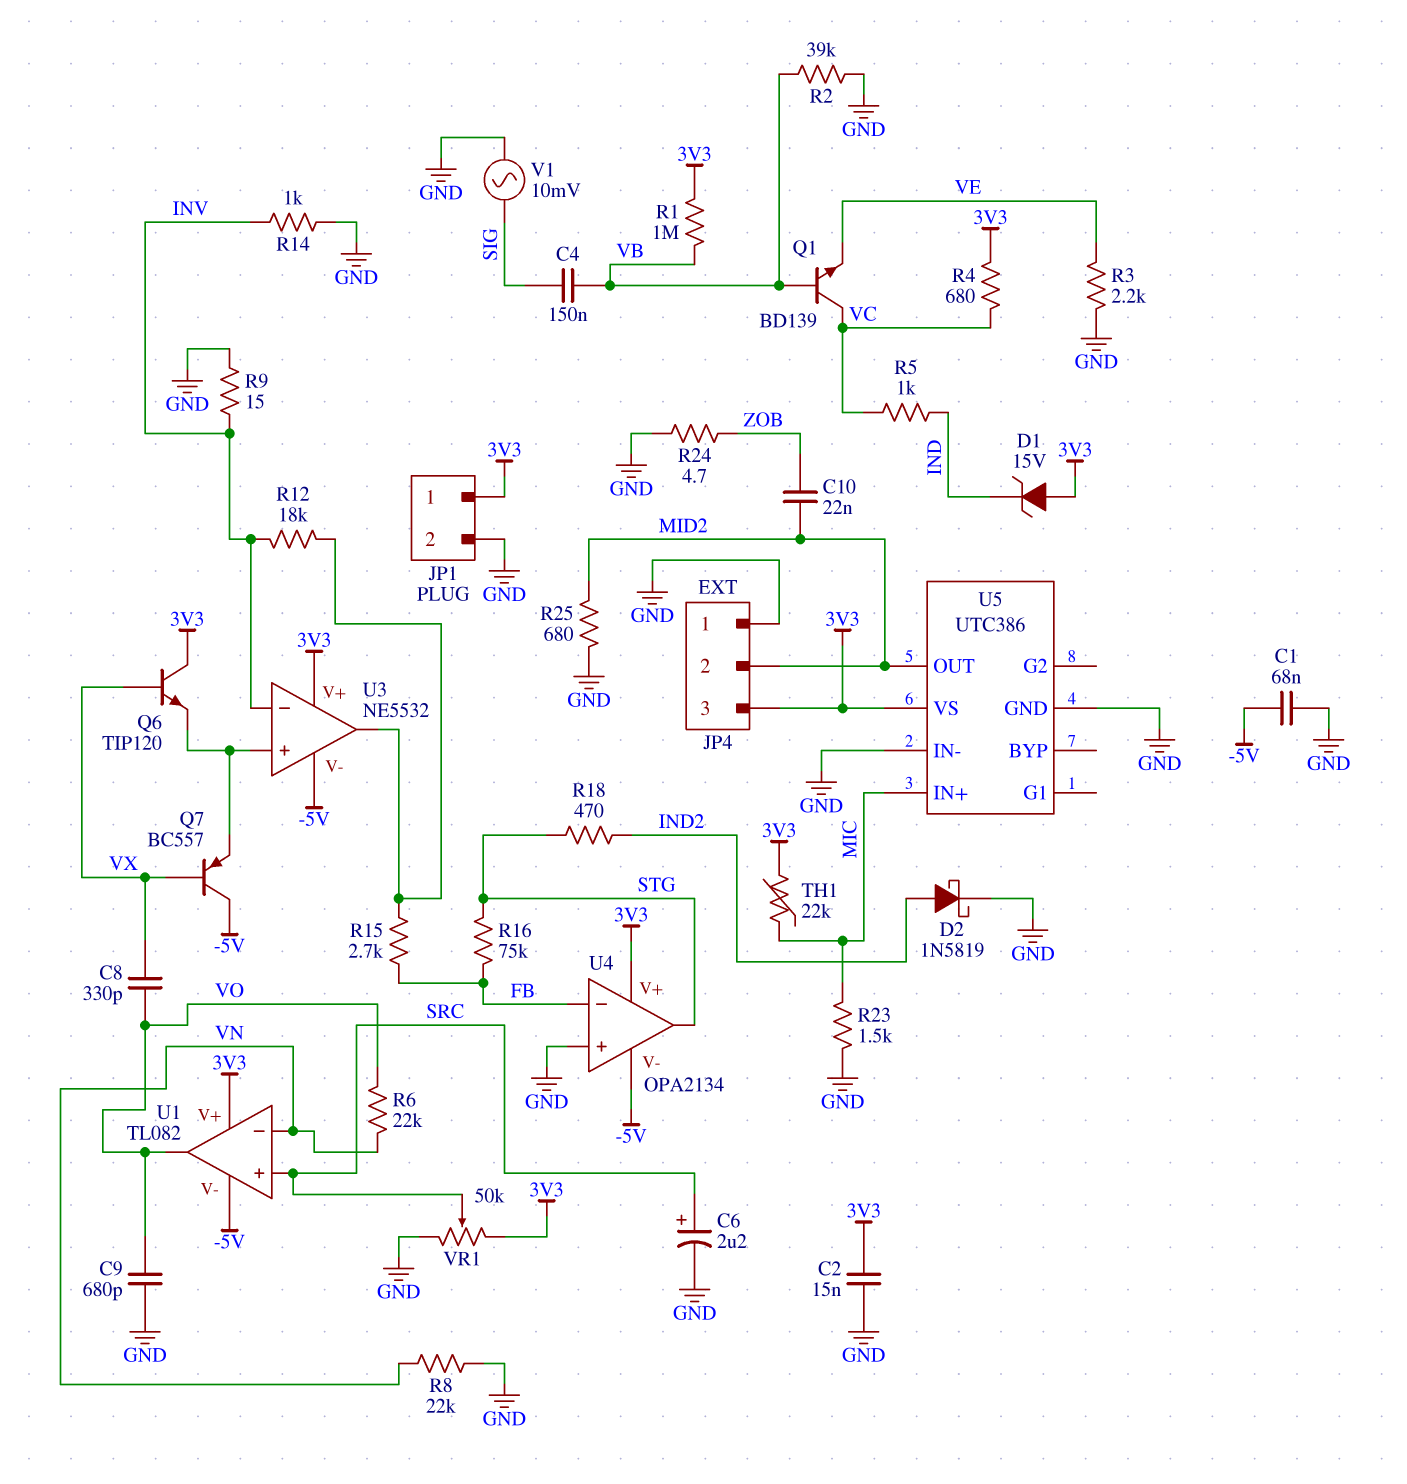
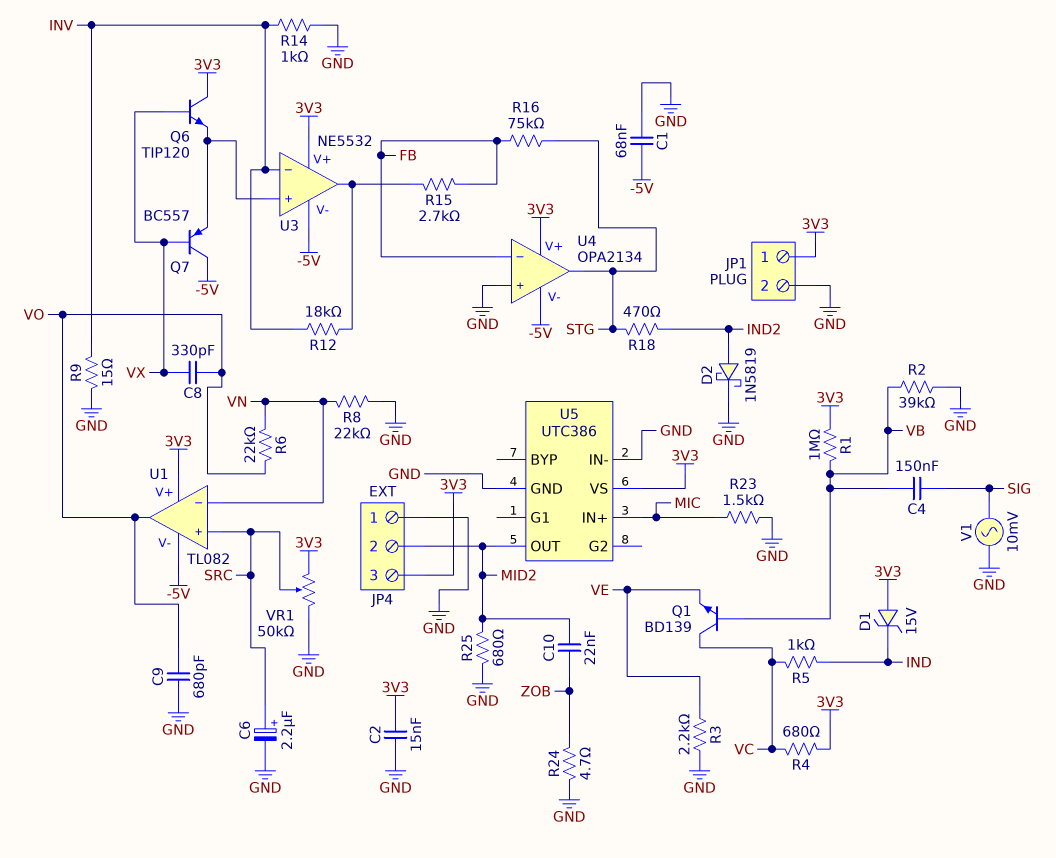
TH1: 22k (3V3, MIC) -> none

